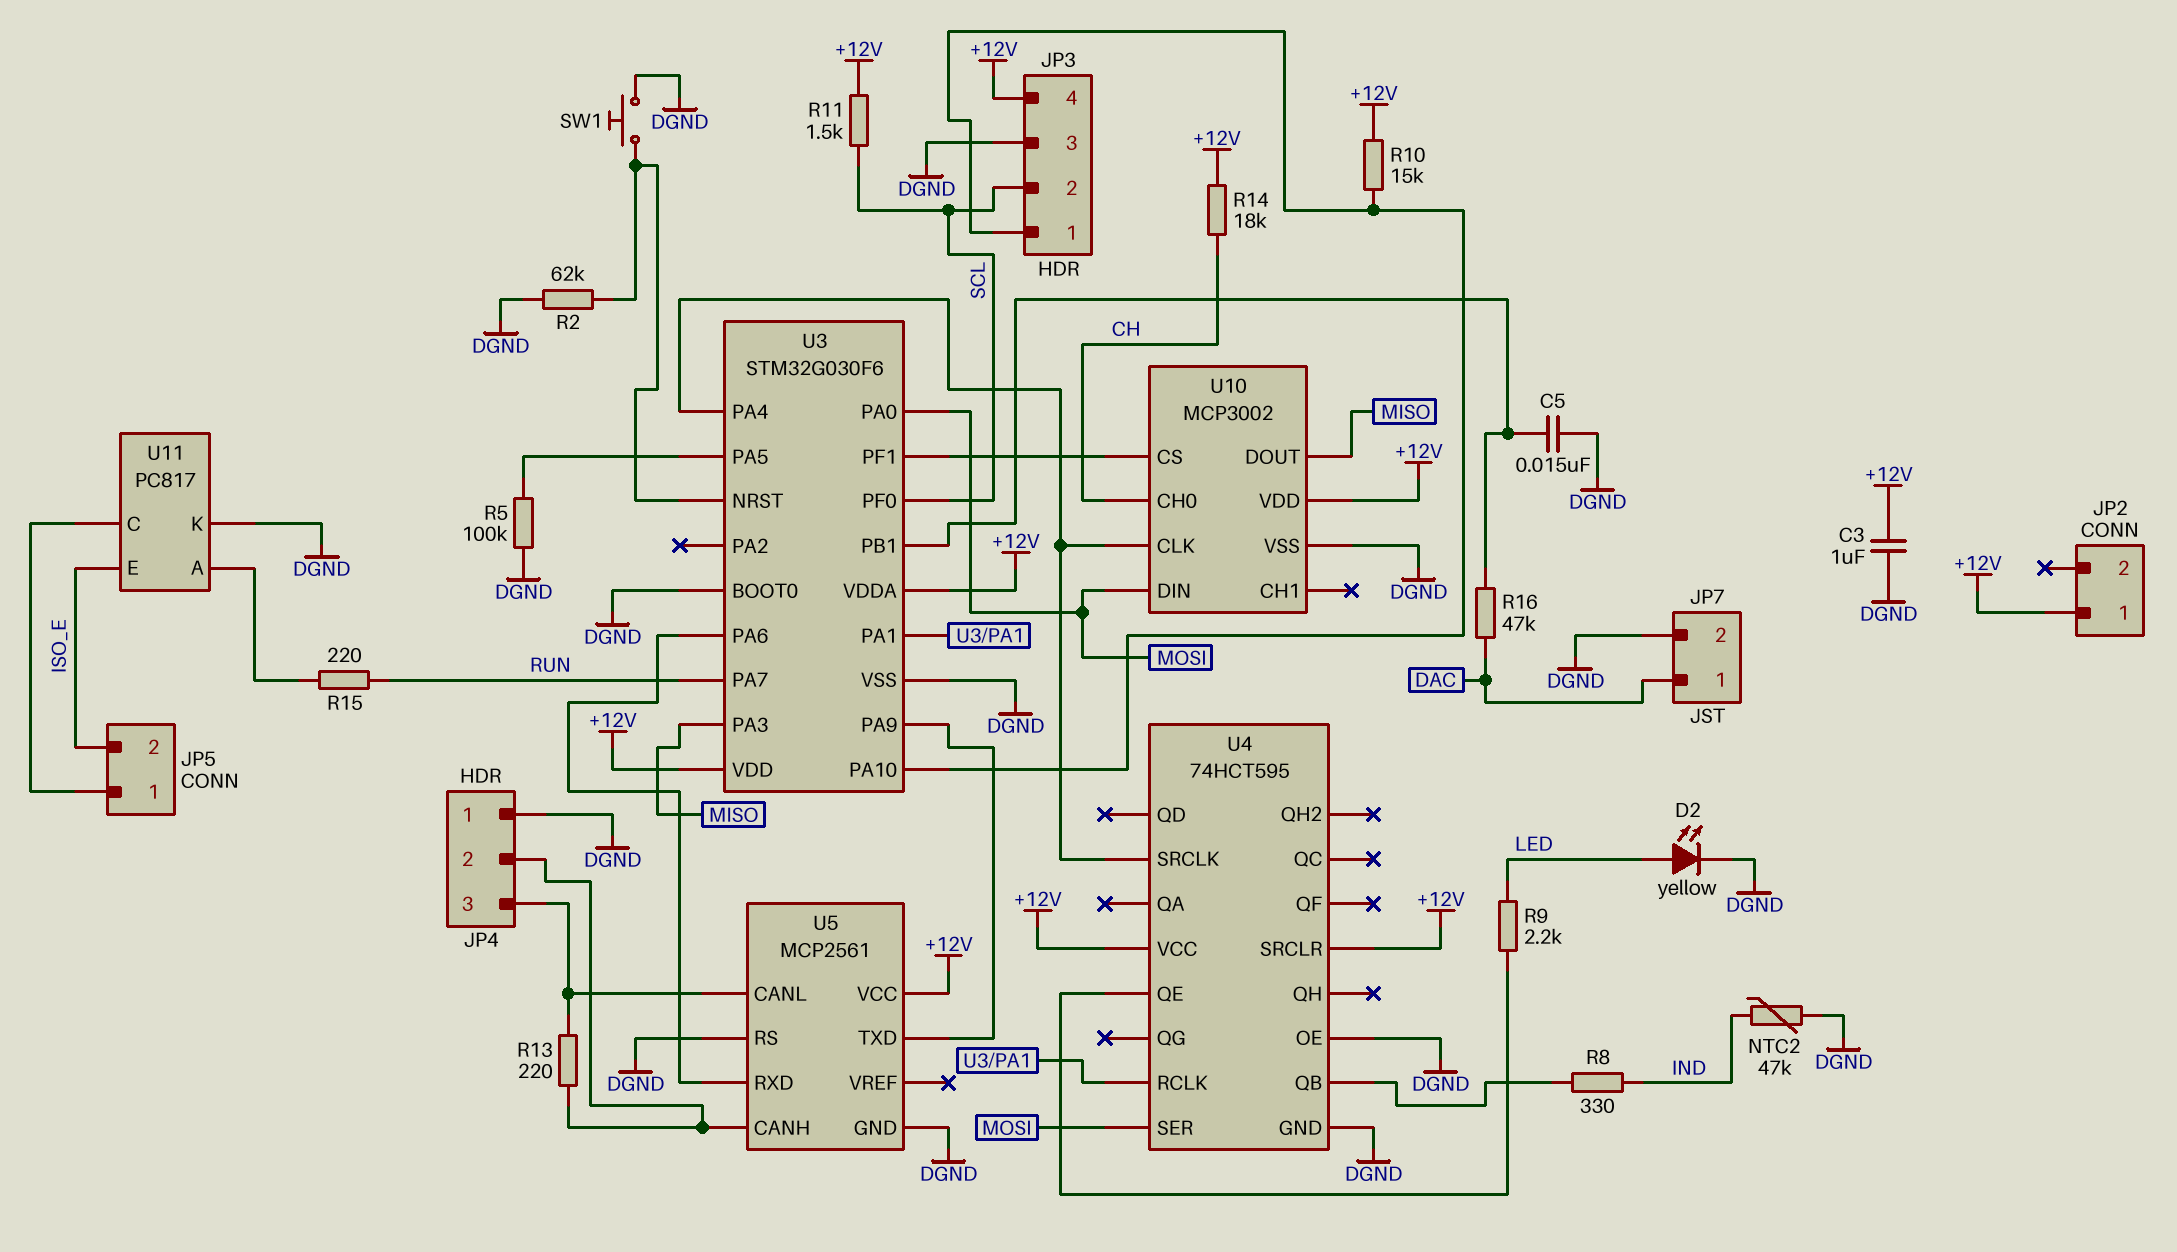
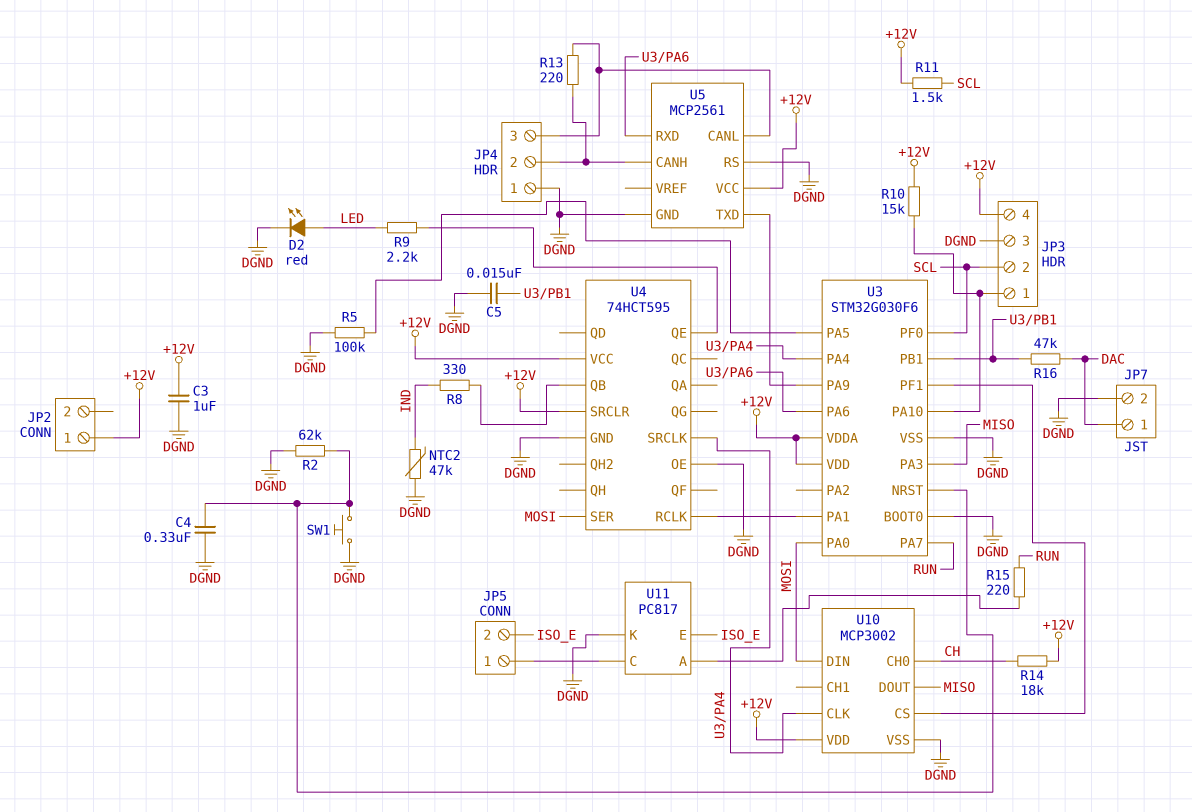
C4: none -> 330nF (DGND, U3/NRST)
D2: LED yellow (A LED, K DGND) -> LED red (A LED, K DGND)

